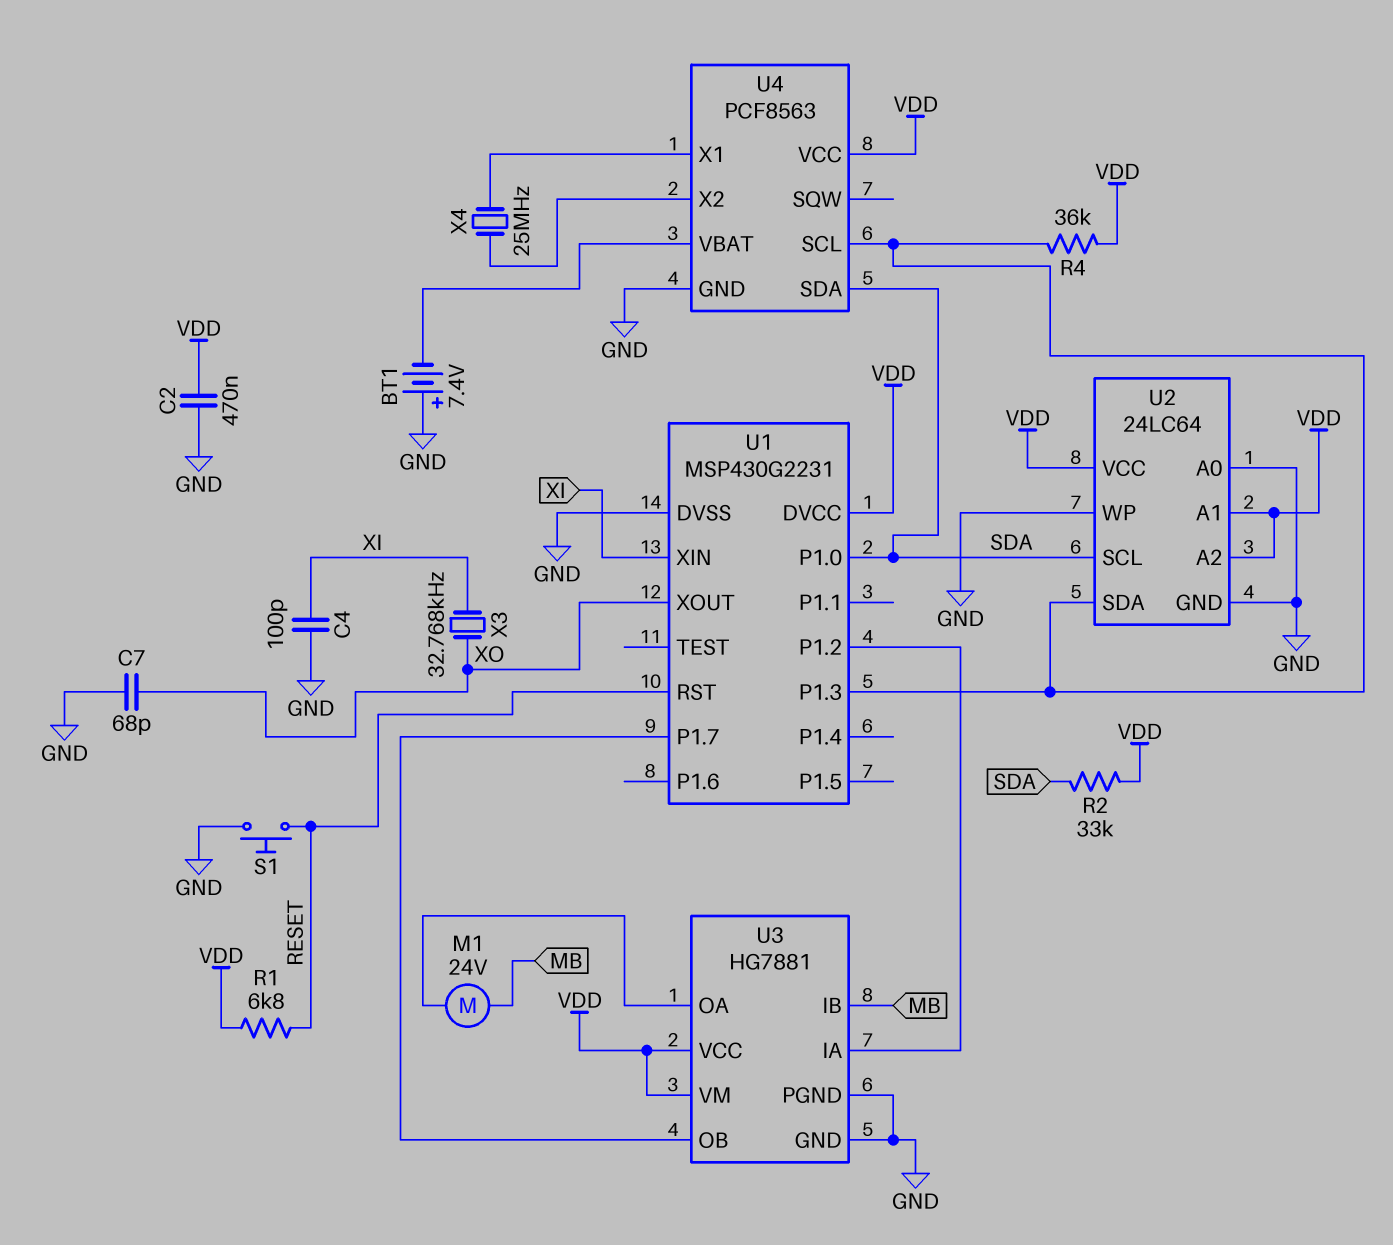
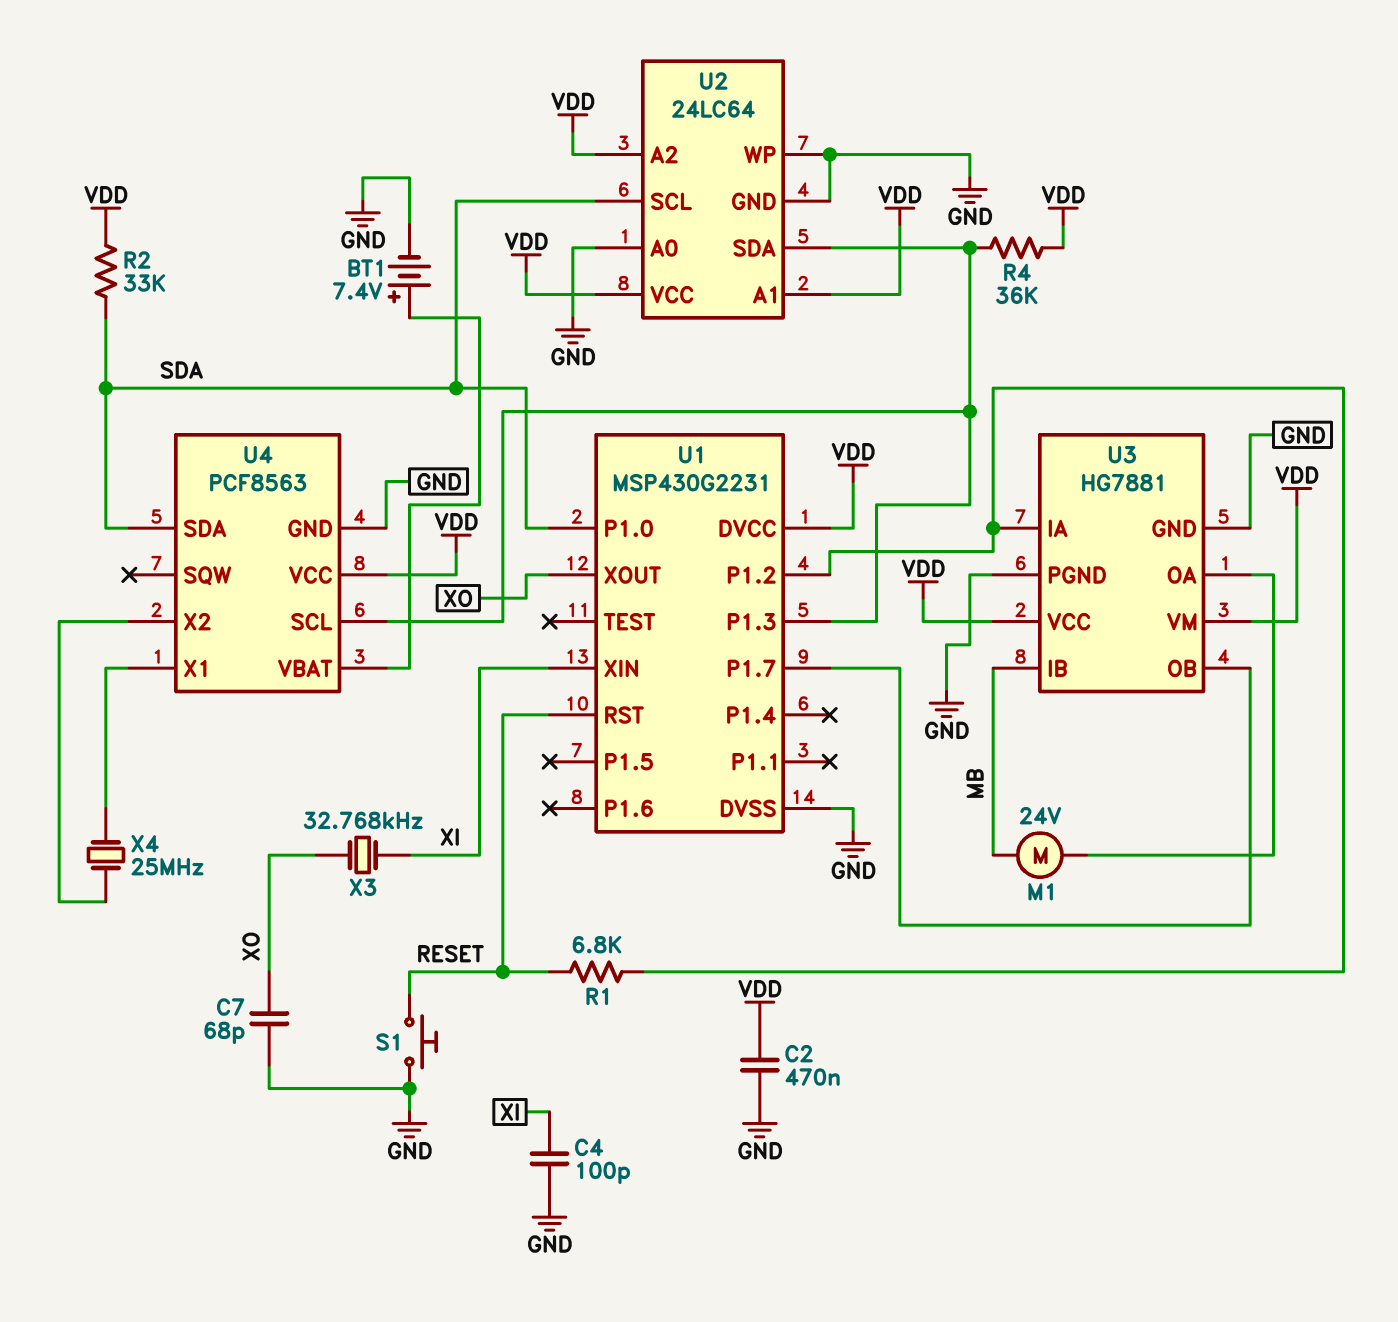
BT1: 7.4V (plus GND, minus U4/VBAT) -> 7.4V (plus U4/VBAT, minus GND)
R1: 6.8k (RESET, VDD) -> 6.8k (RESET, U1/P1.2)

